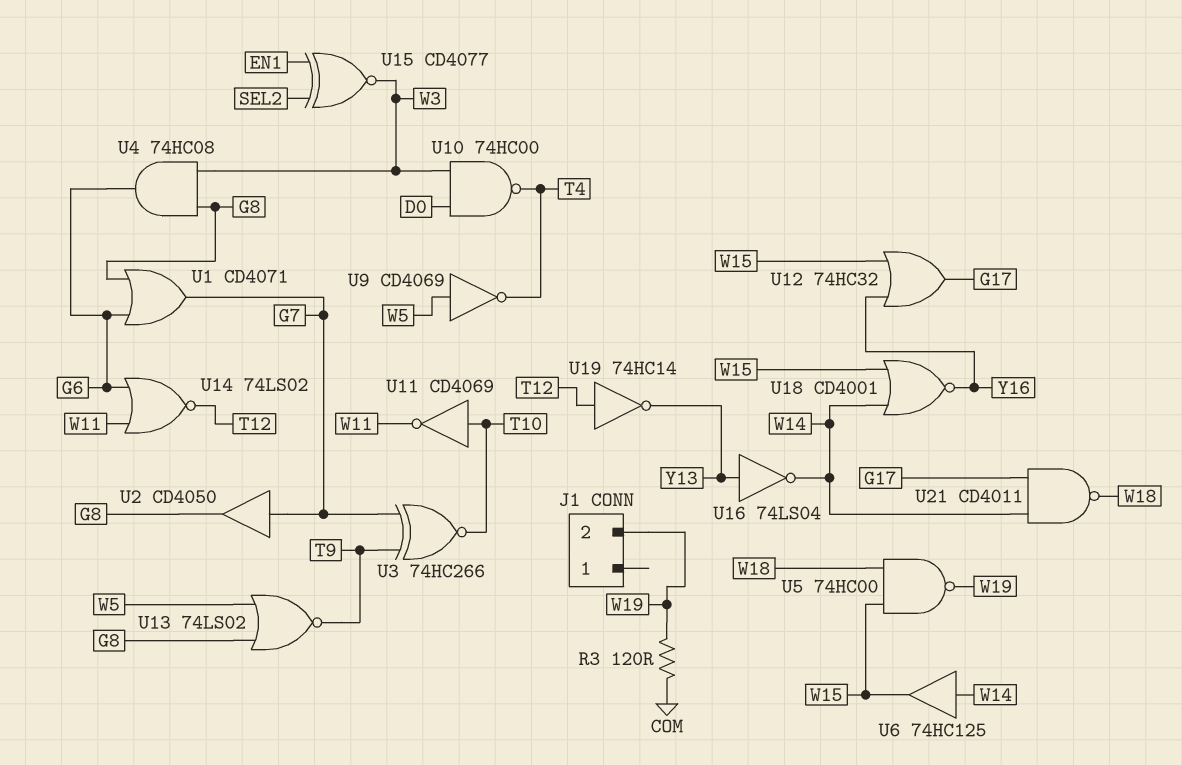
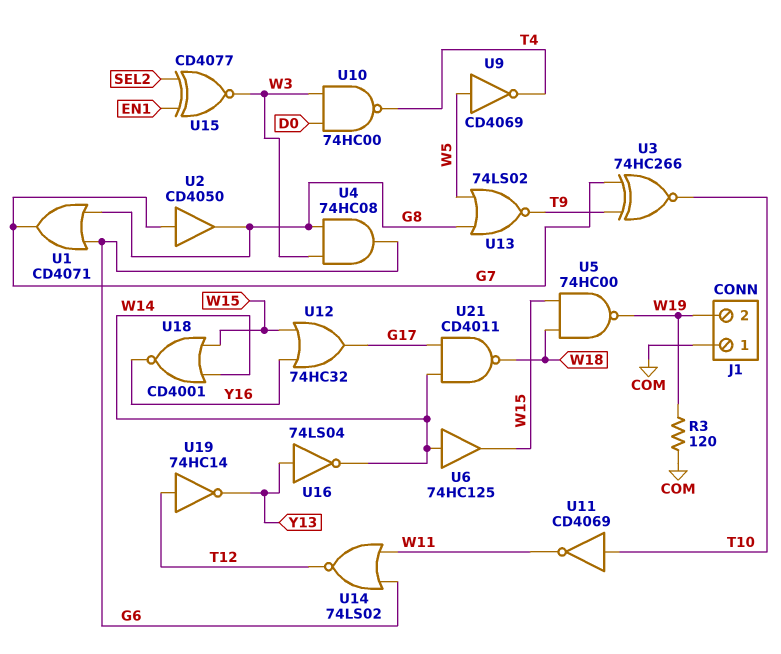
J1 pin 1: none -> COM

